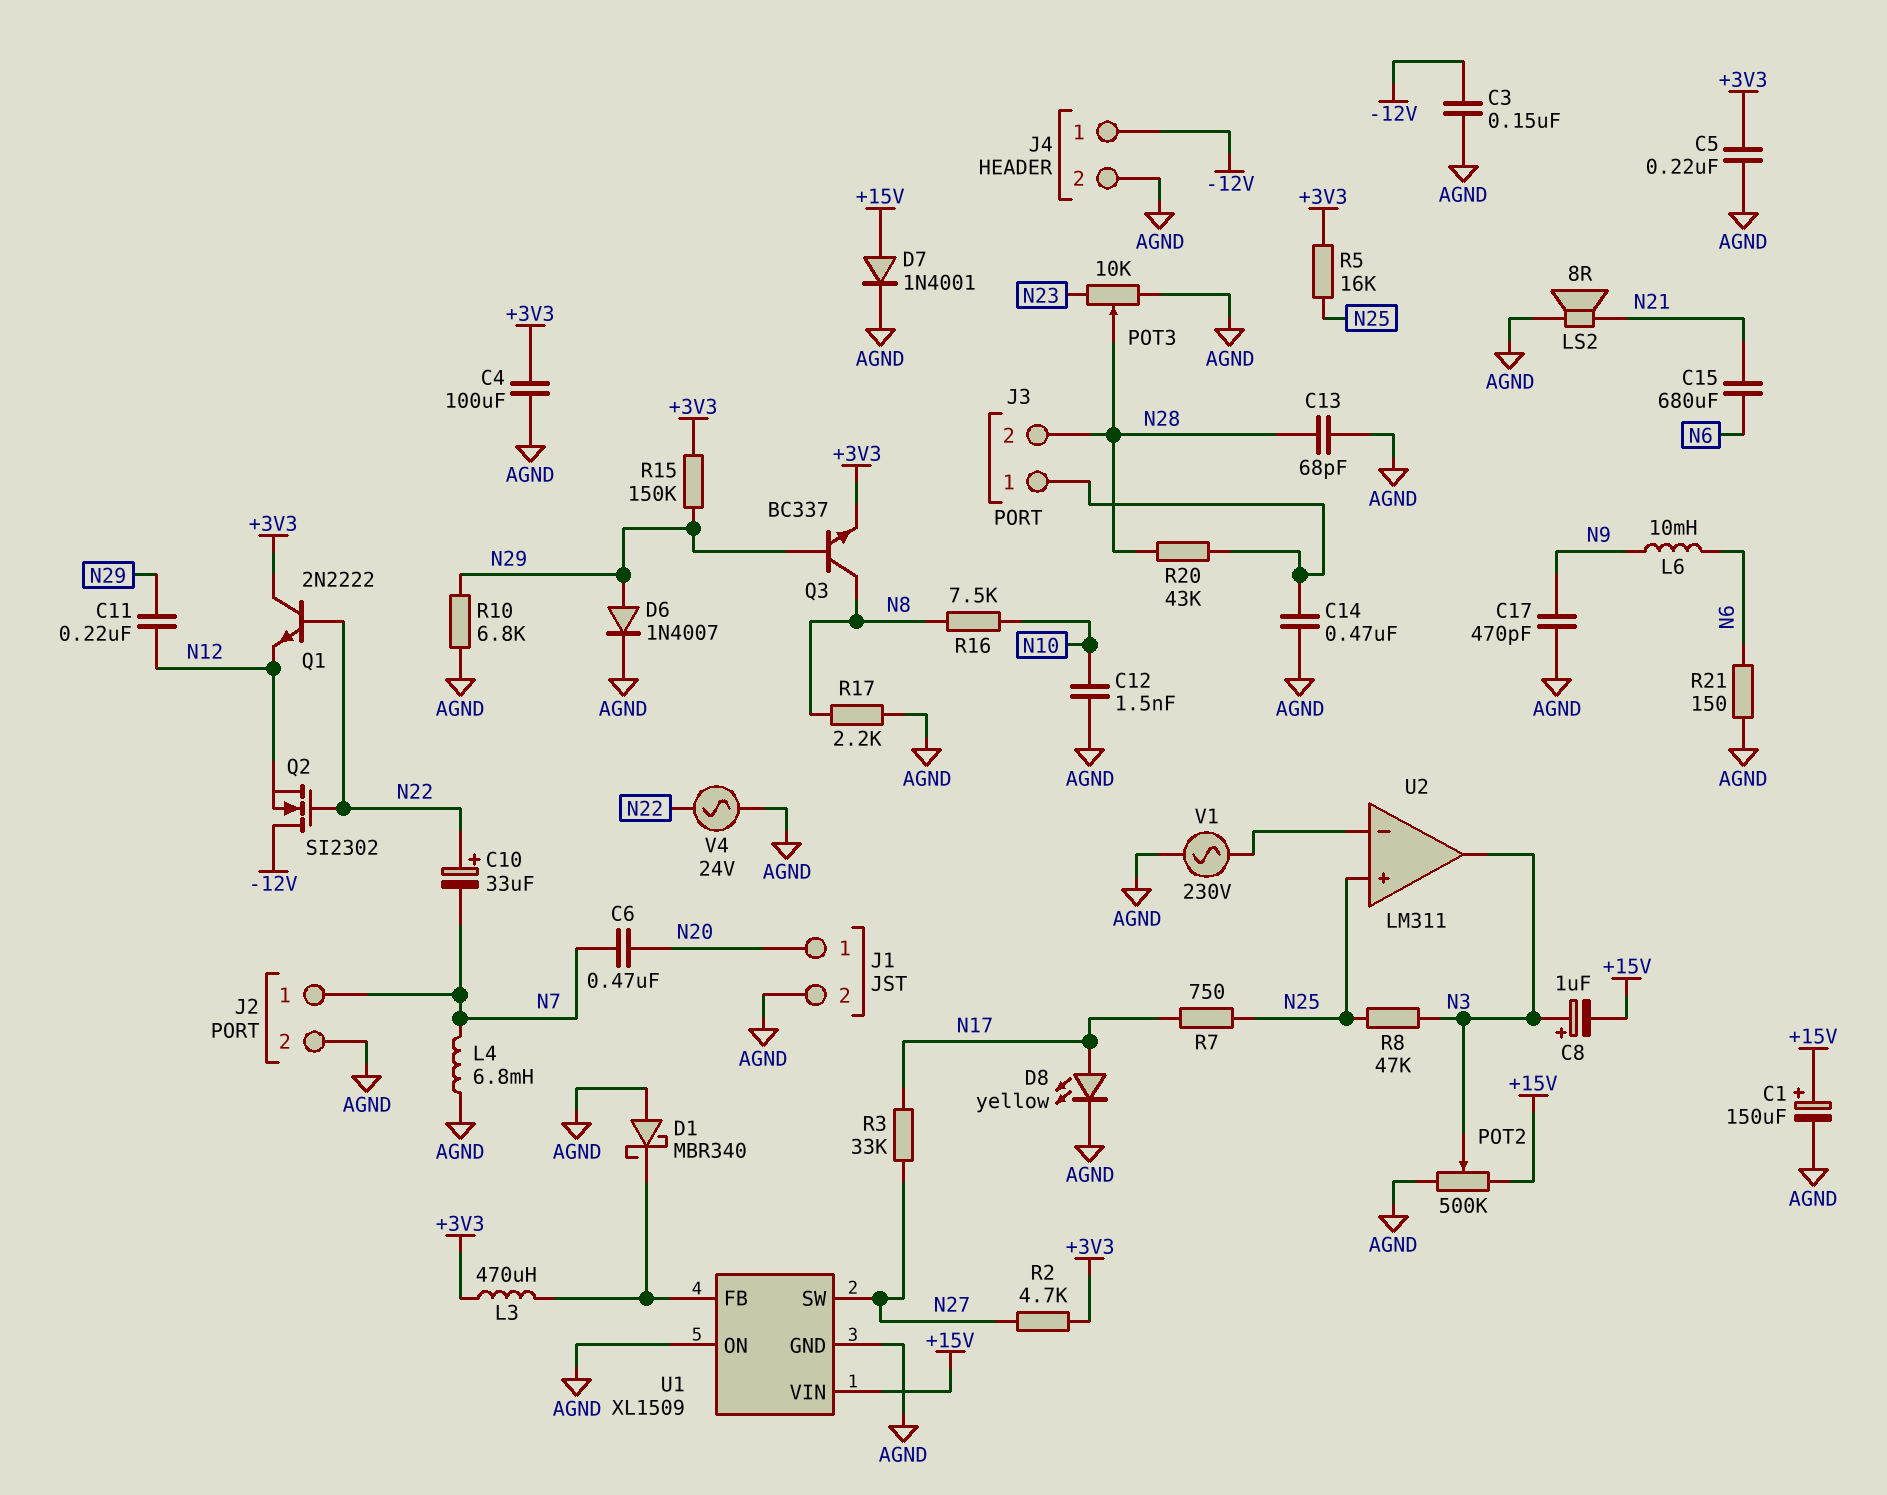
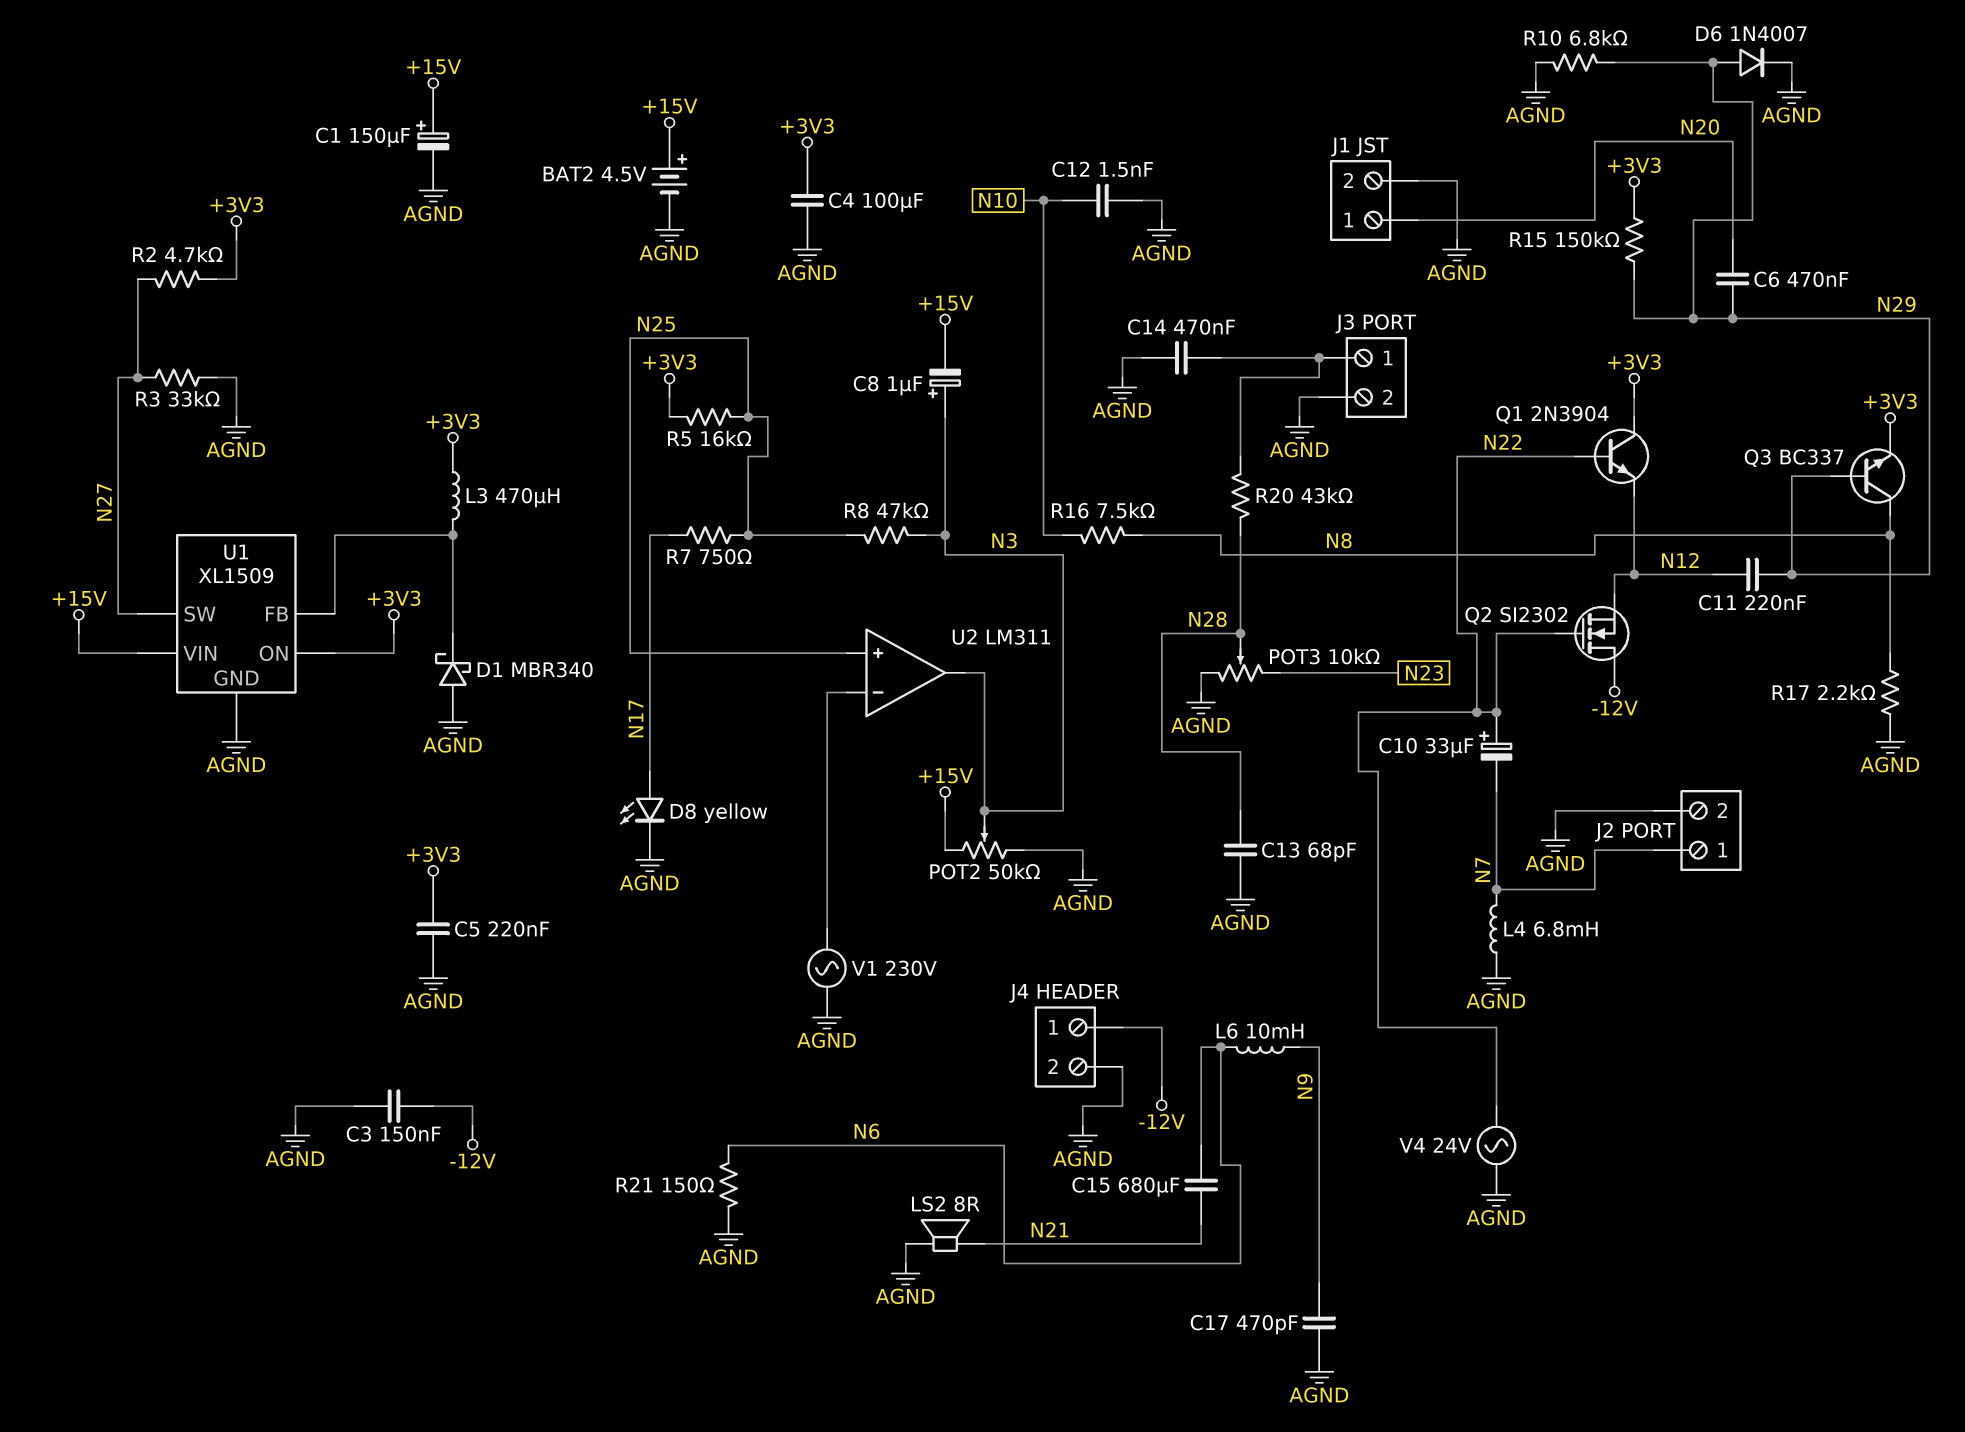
BAT2: none -> 4.5V (plus +15V, minus AGND)
C6: 470nF (N7, N20) -> 470nF (N20, N29)
D7: diode 1N4001 (A +15V, K AGND) -> none
J3 pin 2: N28 -> AGND
POT2: 500k (+15V, AGND, wiper N3) -> 50k (+15V, AGND, wiper N3)
Q1: NPN 2N2222 (B N22, C +3V3, E N12) -> NPN 2N3904 (B N22, C +3V3, E N12)
R3: 33k (N17, N27) -> 33k (AGND, N27)
U1 pin ON: AGND -> +3V3

